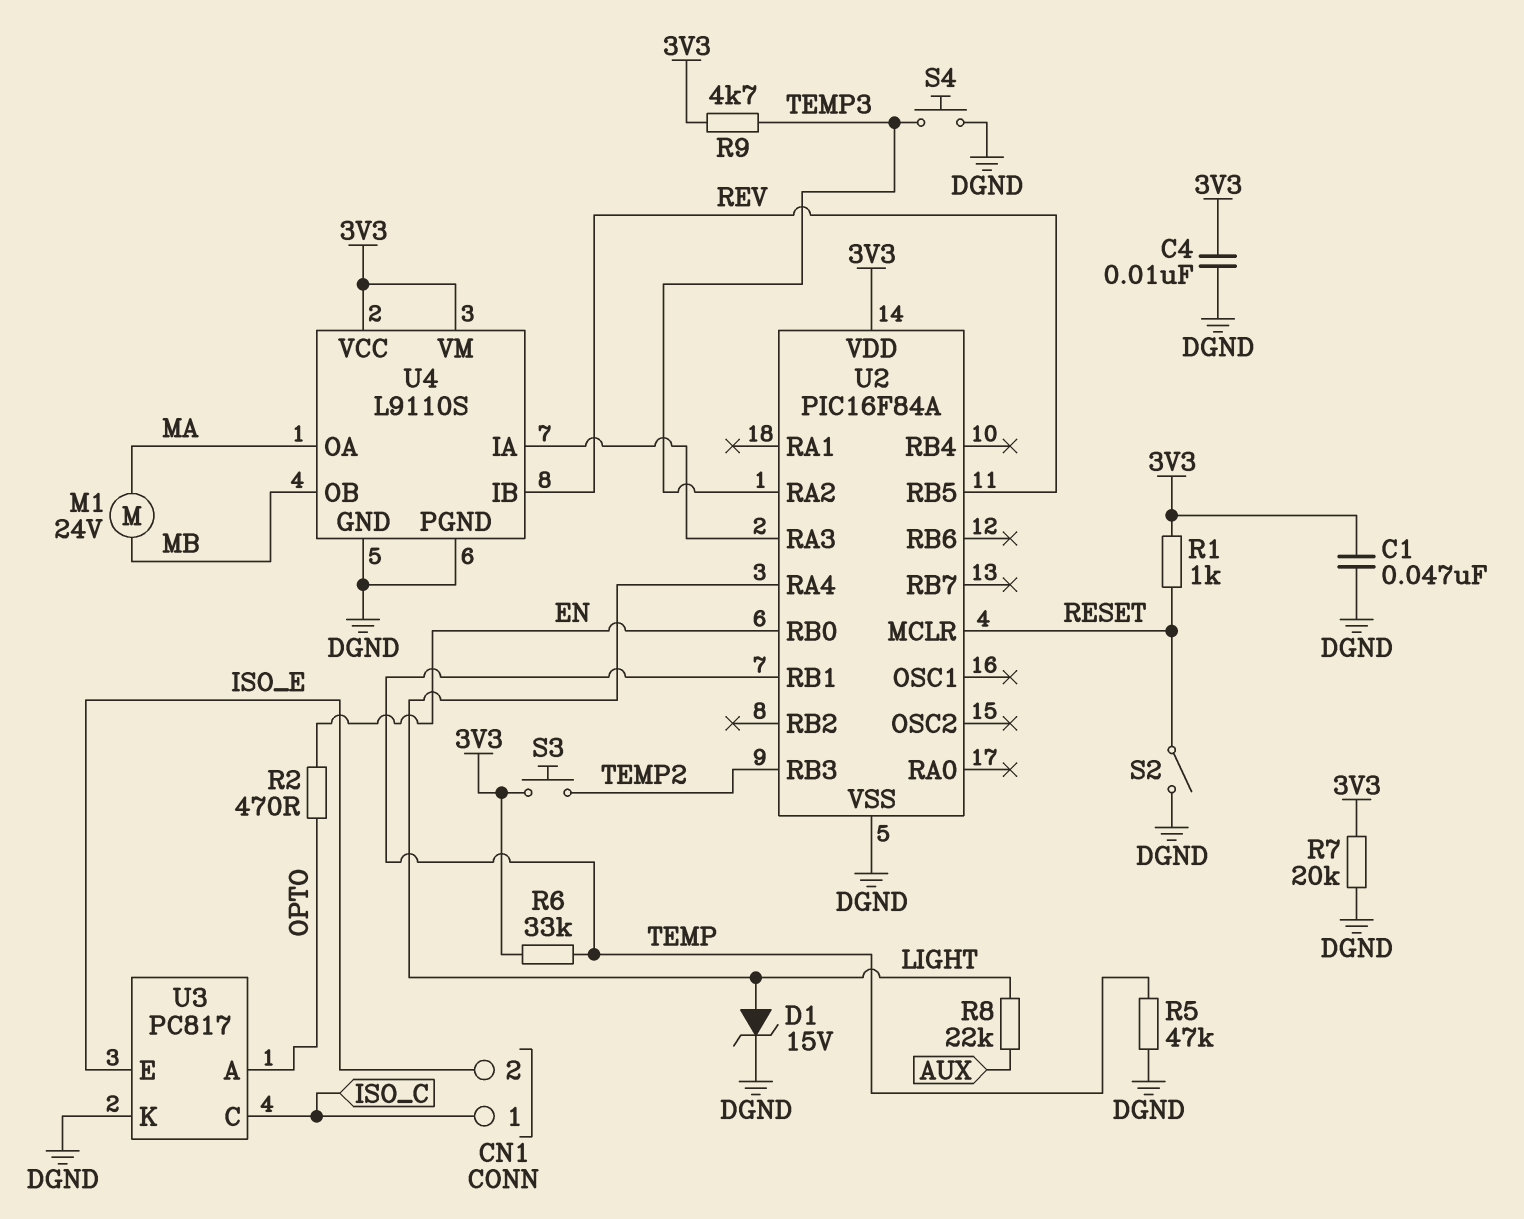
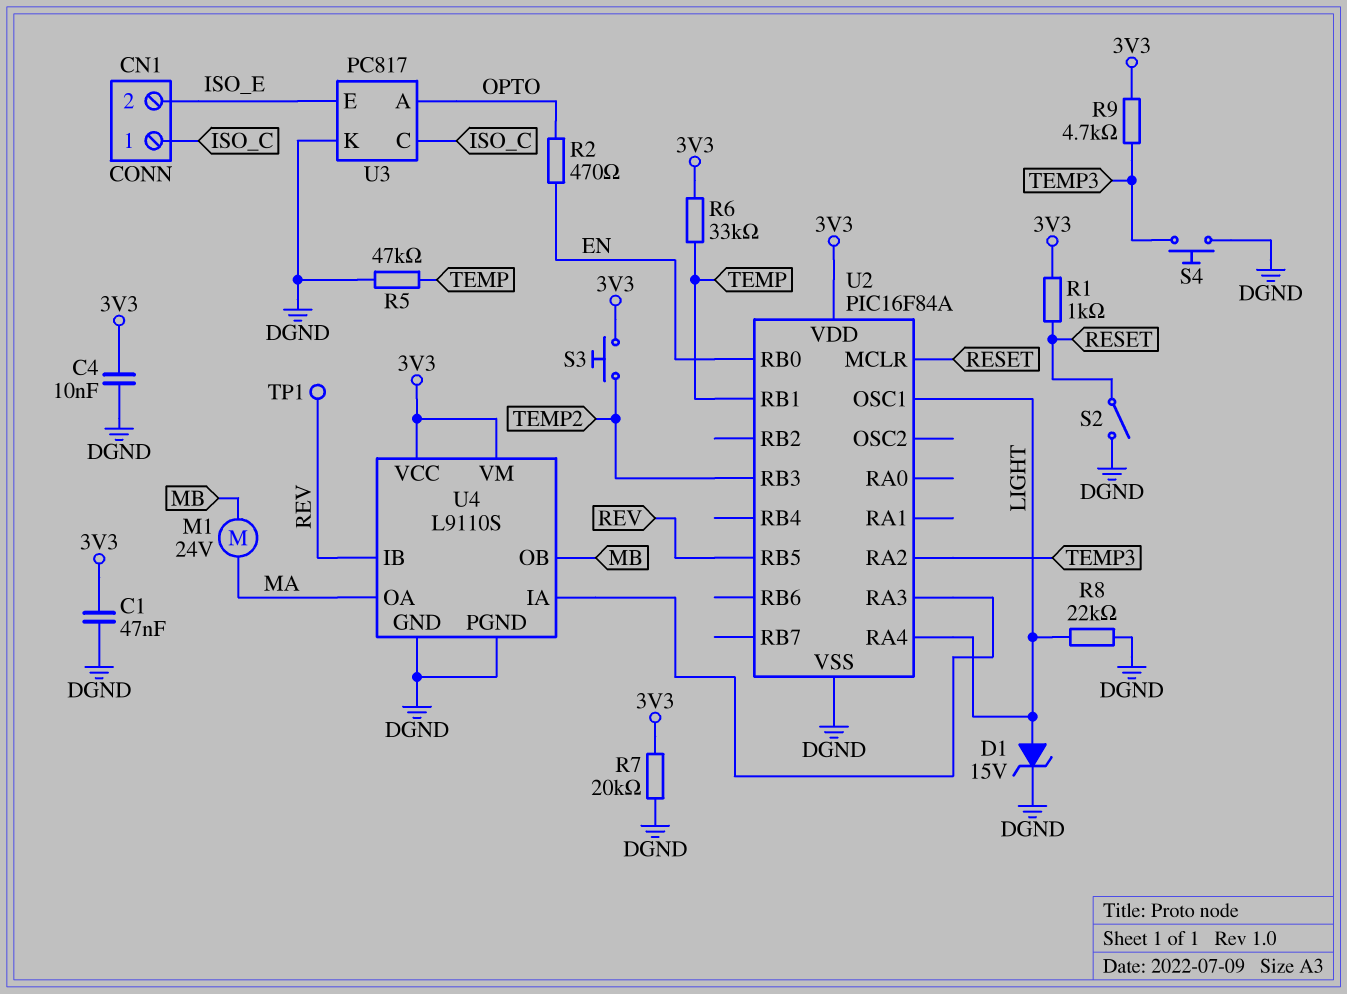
R8: 22k (AUX, LIGHT) -> 22k (DGND, LIGHT)
TP1: none -> test point (REV)
U2 pin OSC1: none -> LIGHT

